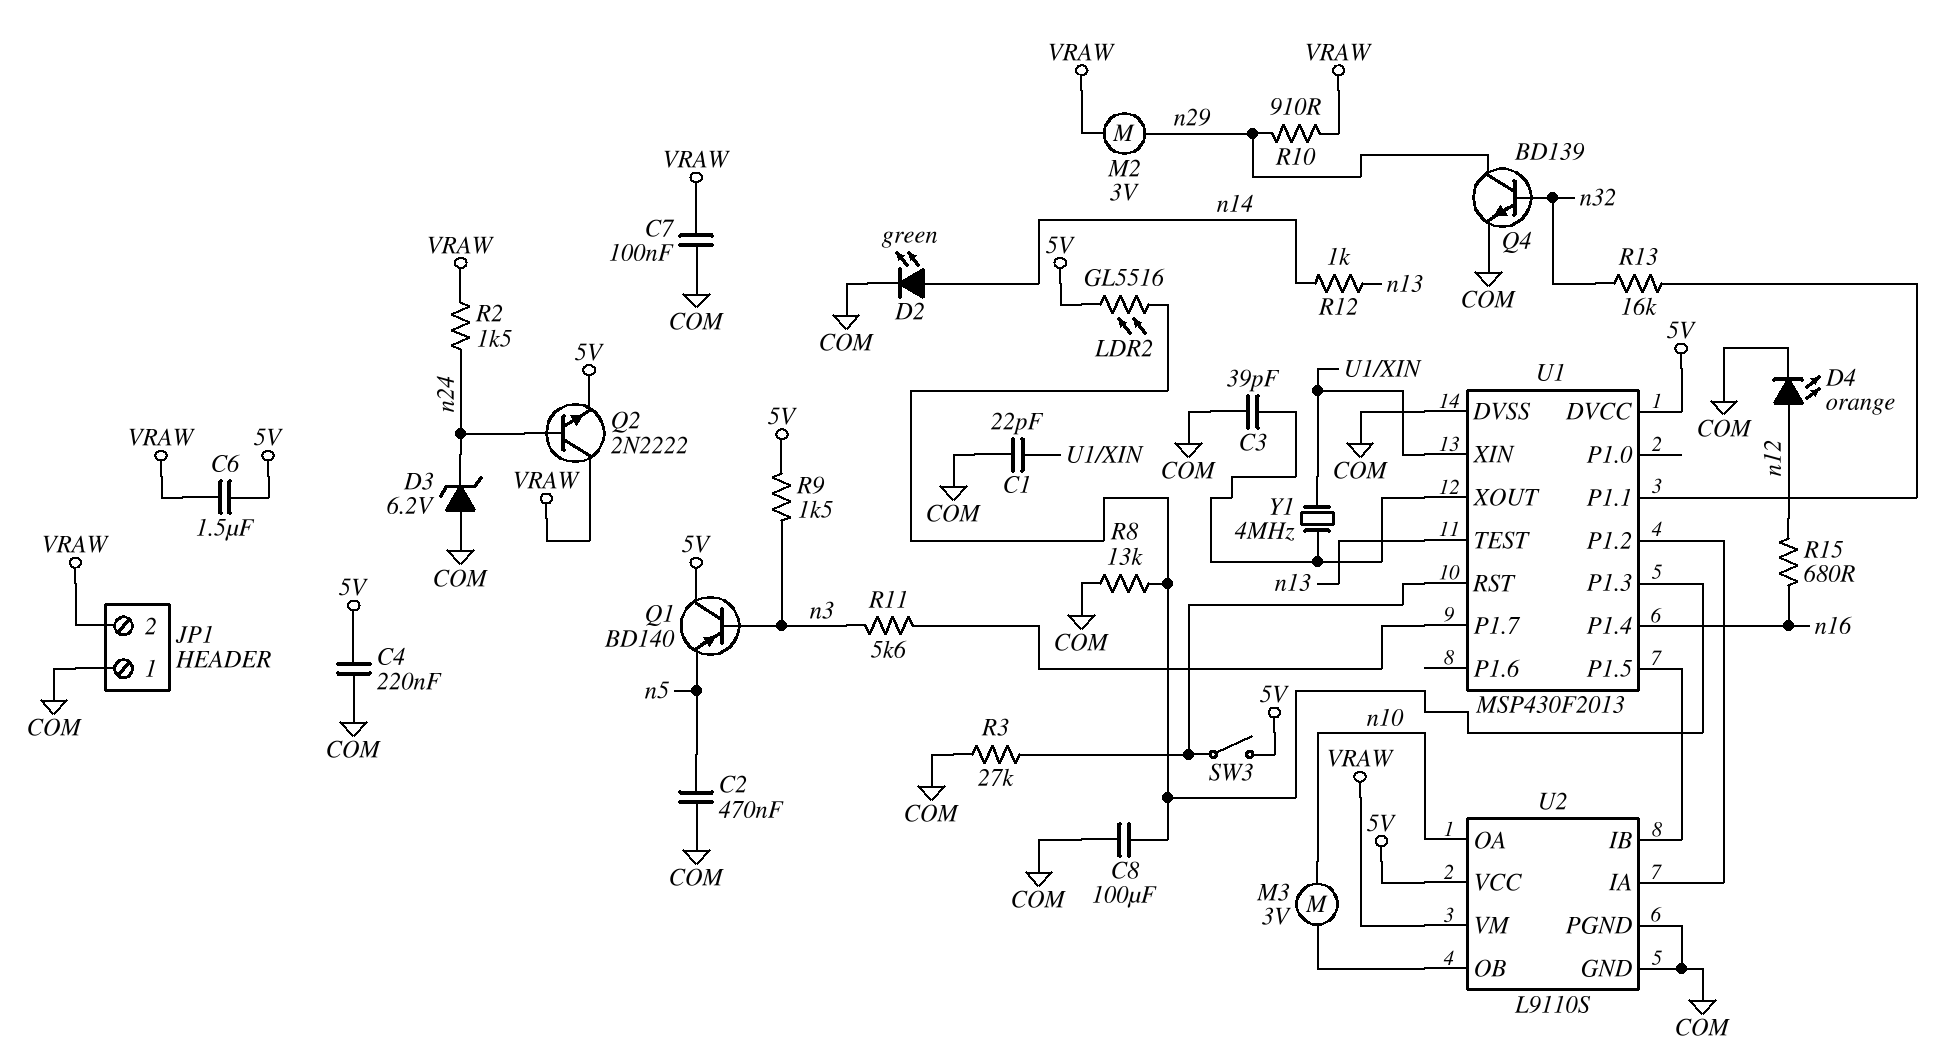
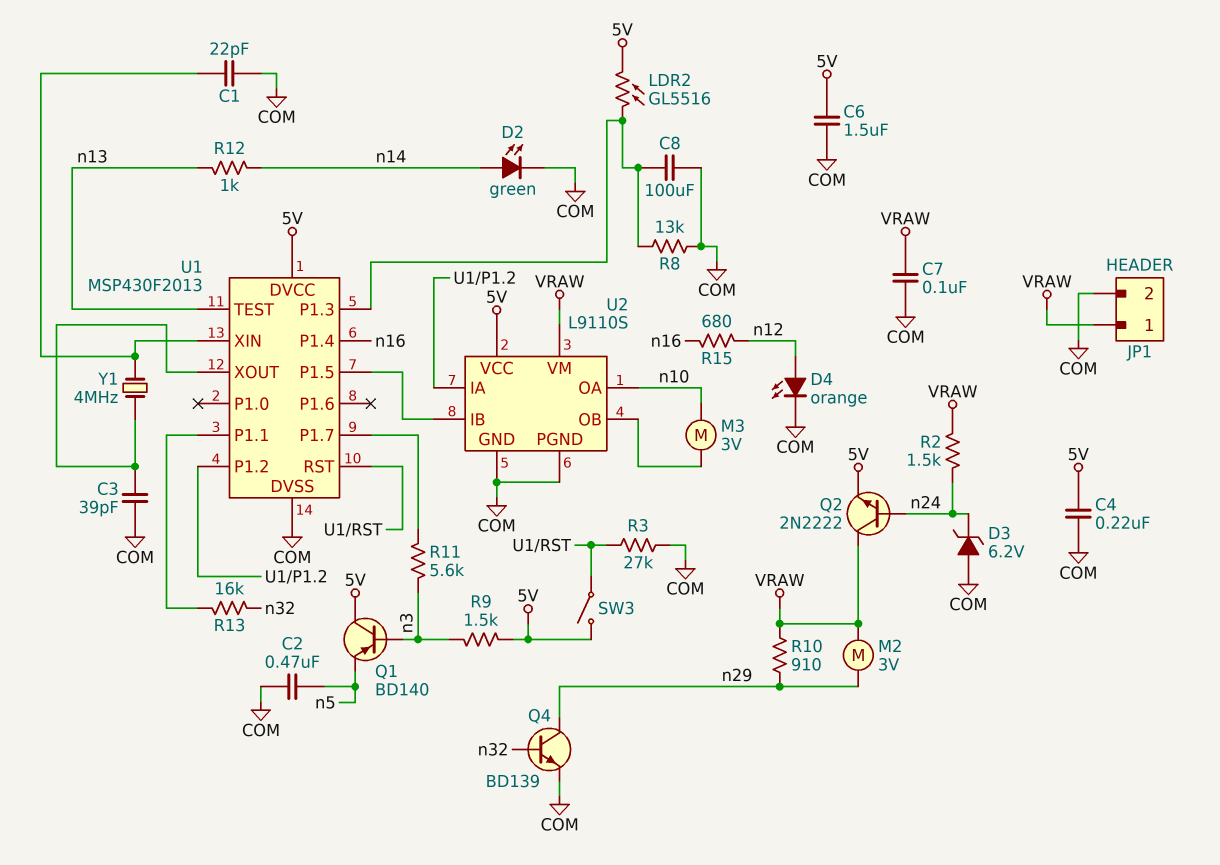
C6: 1.5uF (5V, VRAW) -> 1.5uF (5V, COM)
JP1 pin 1: COM -> VRAW
JP1 pin 2: VRAW -> COM

